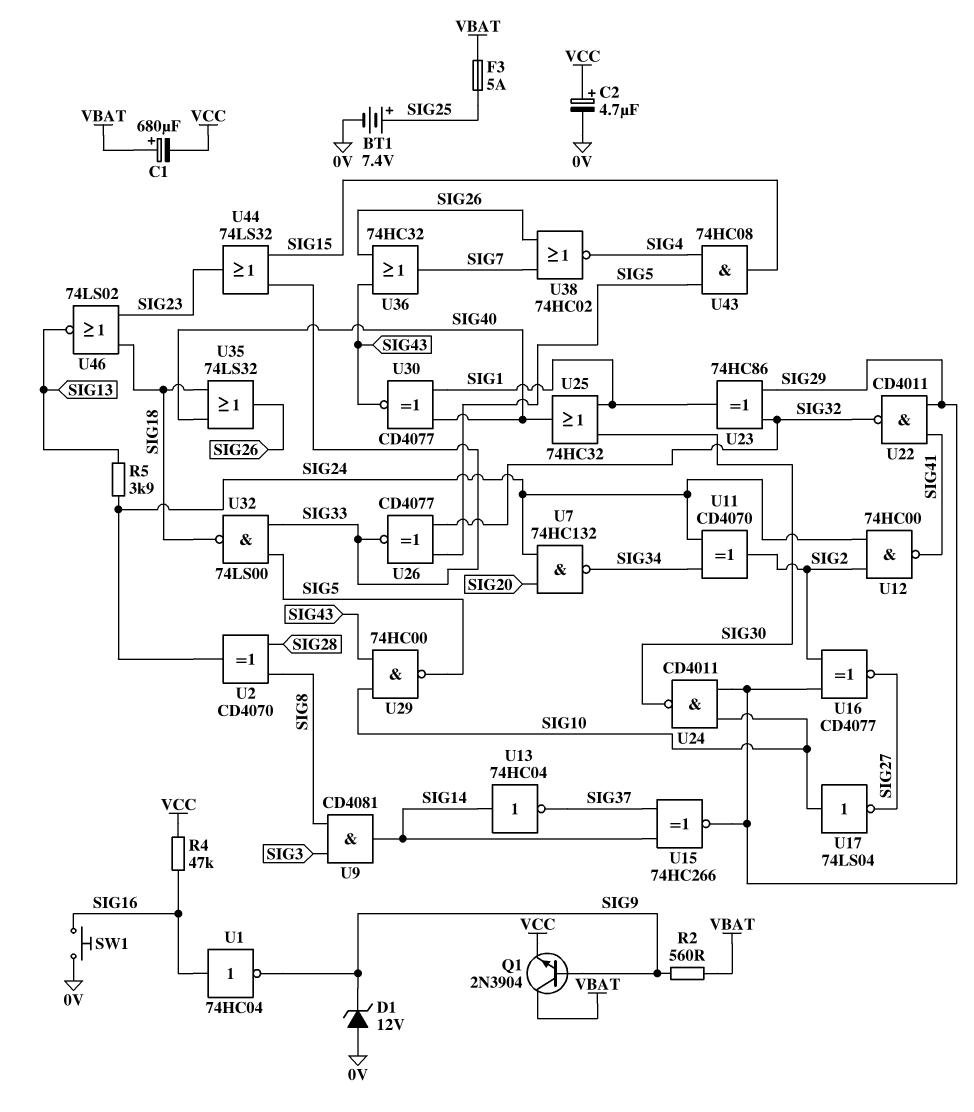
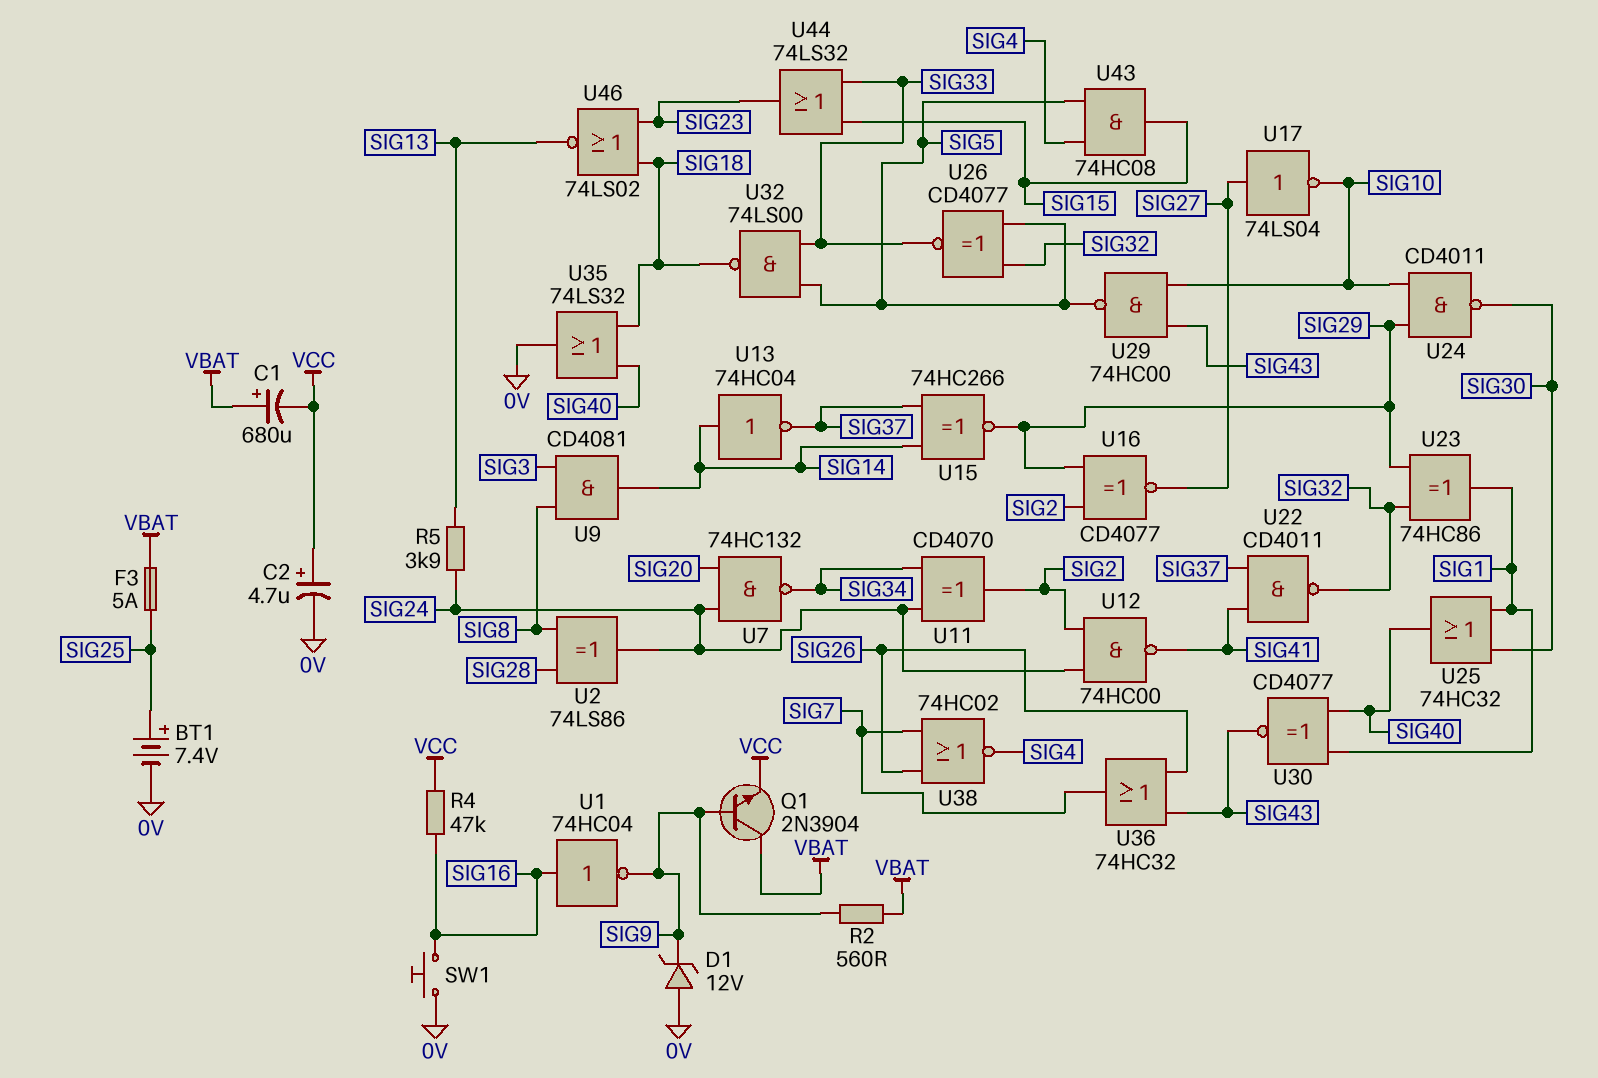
U2: XOR CD4070 (in SIG8, in SIG28, out SIG24) -> XOR 74LS86 (in SIG8, in SIG28, out SIG24)
U17: NOT 74LS04 (in SIG10, out SIG27) -> NOT 74LS04 (in SIG27, out SIG10)
U22: NAND CD4011 (in SIG29, in SIG41, out SIG32) -> NAND CD4011 (in SIG37, in SIG41, out SIG32)
U35: OR 74LS32 (in SIG18, in SIG40, out SIG26) -> OR 74LS32 (in SIG18, in SIG40, out 0V)

